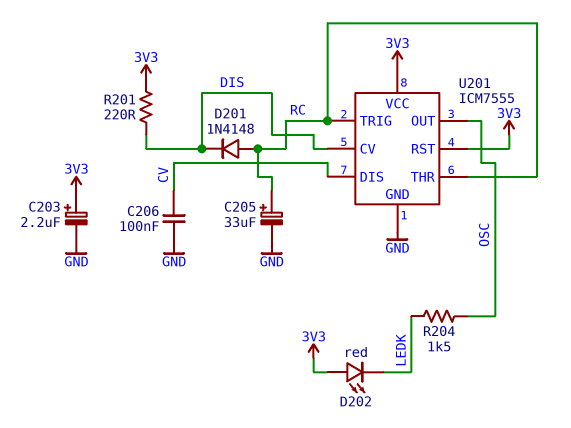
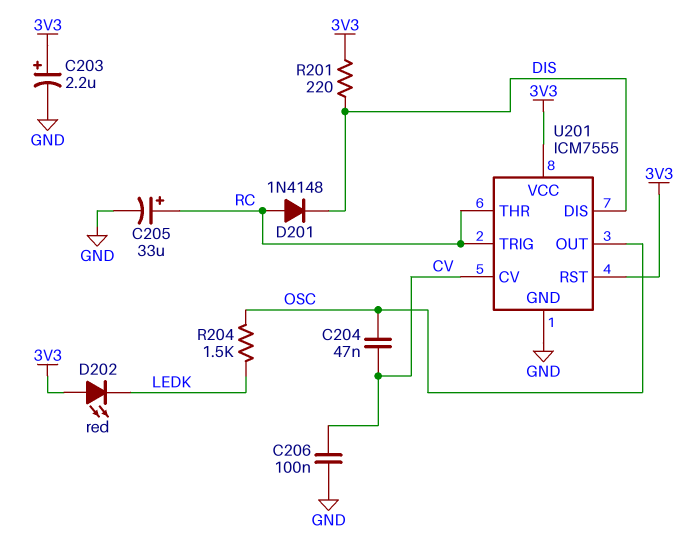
C204: none -> 47nF (CV, OSC)
U201 pin CV: DIS -> CV
U201 pin DIS: CV -> DIS

